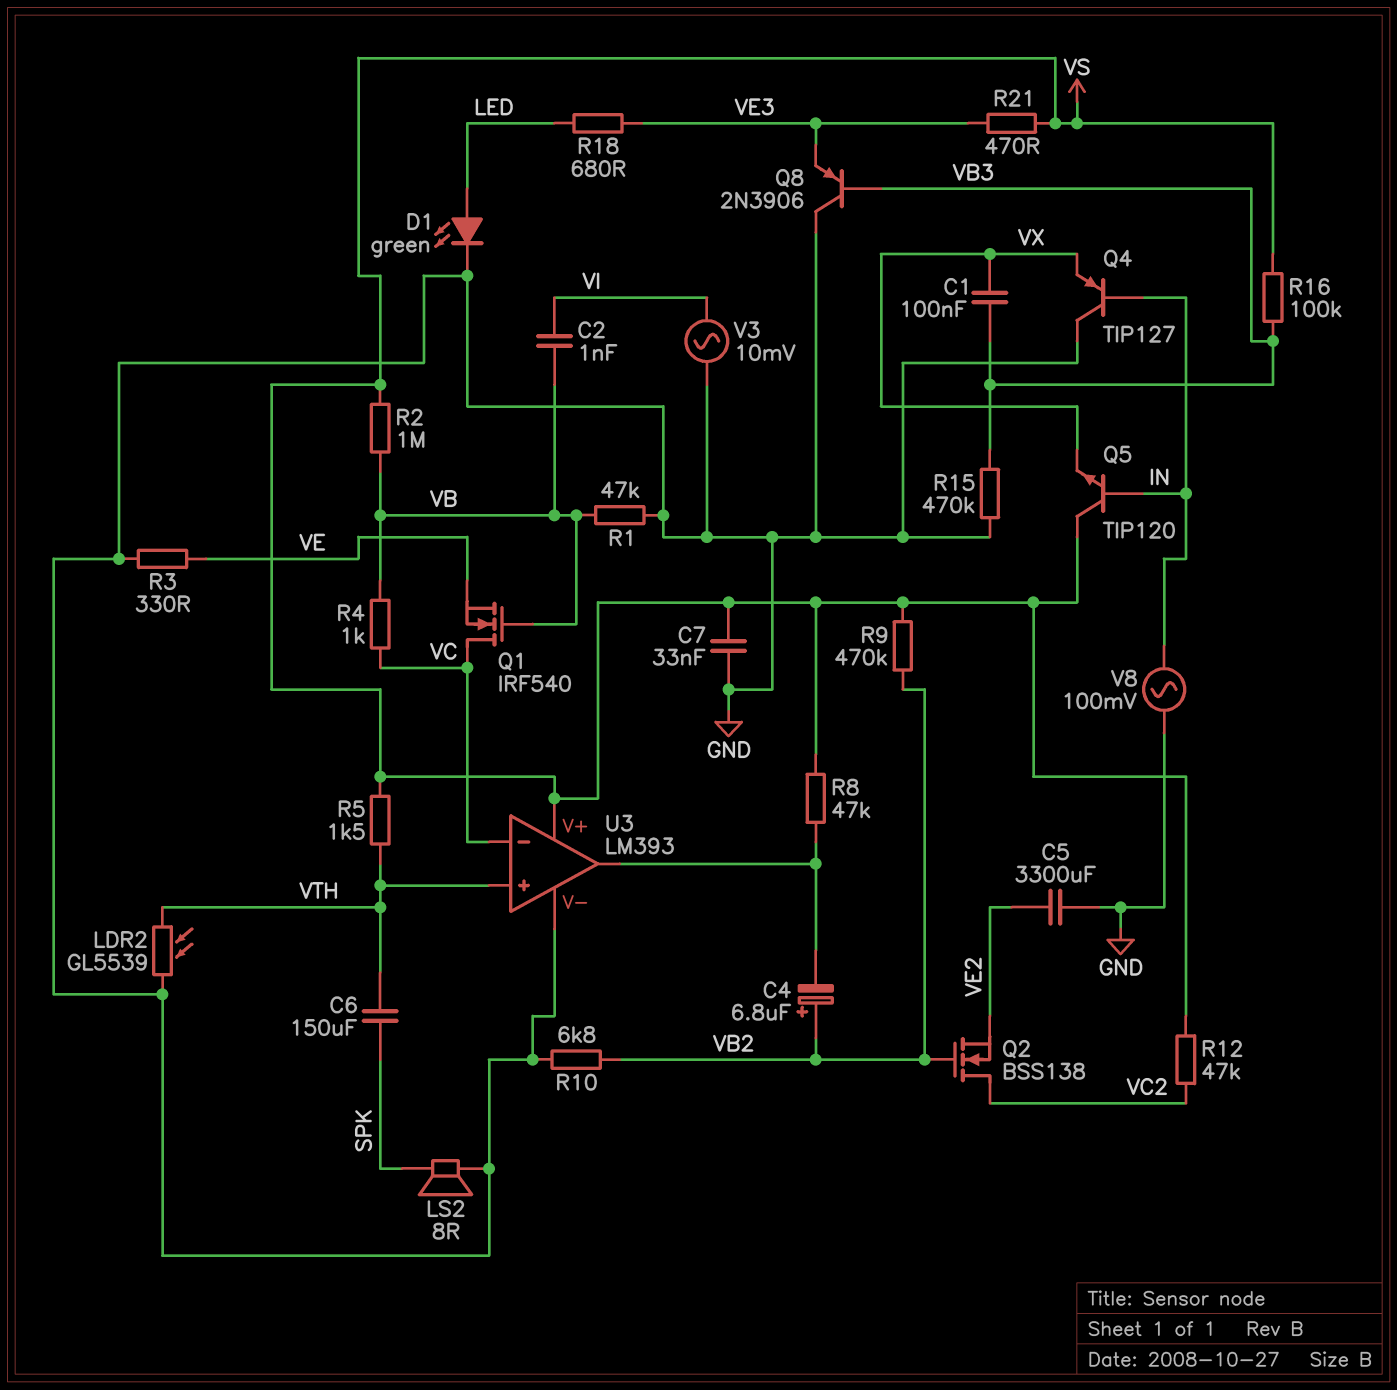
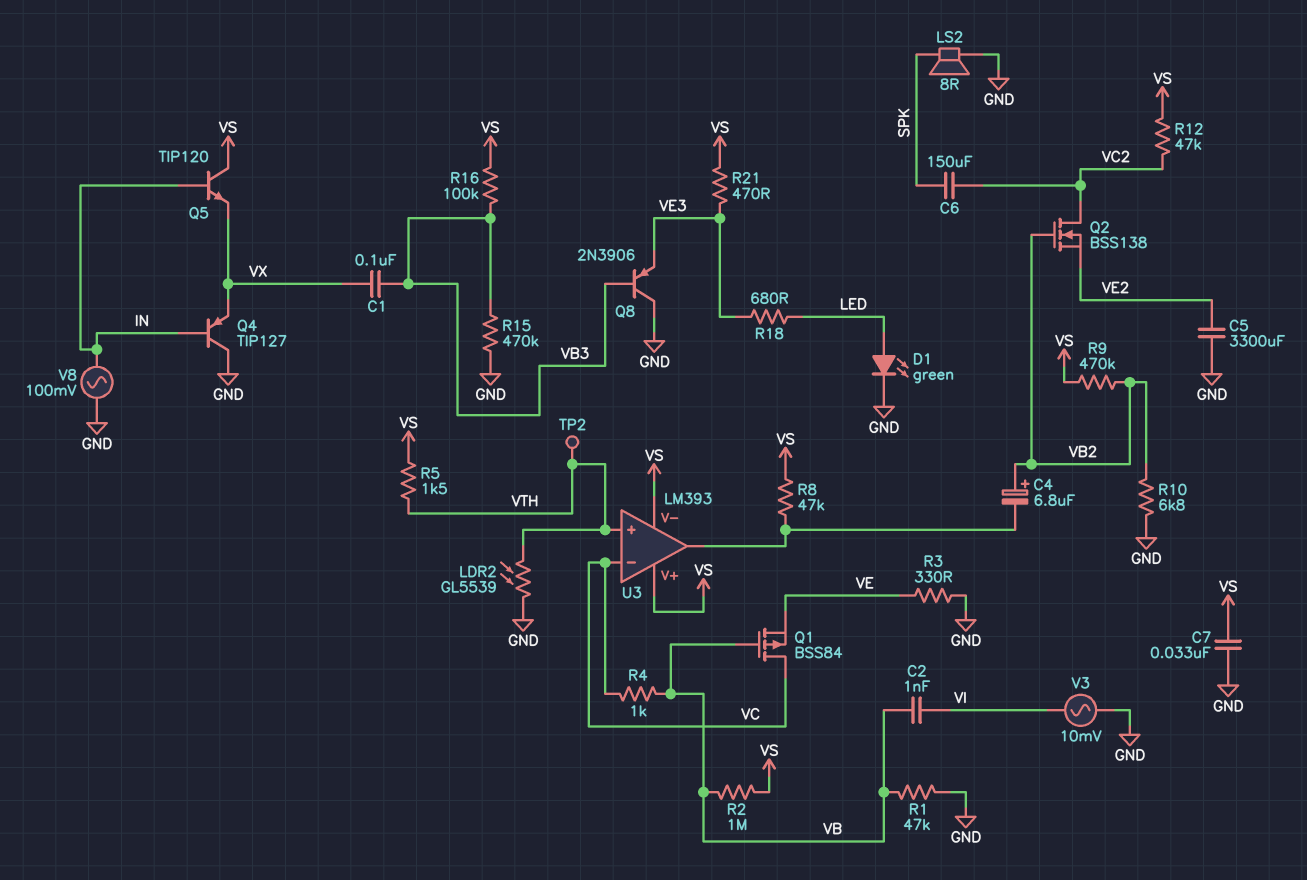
C6: 150uF (SPK, VTH) -> 150uF (SPK, VC2)
Q1: NMOS IRF540 (G VB, D VC, S VE) -> PMOS BSS84 (G VB, D VC, S VE)
TP2: none -> test point (VTH)
U3 pin V-: GND -> VS

